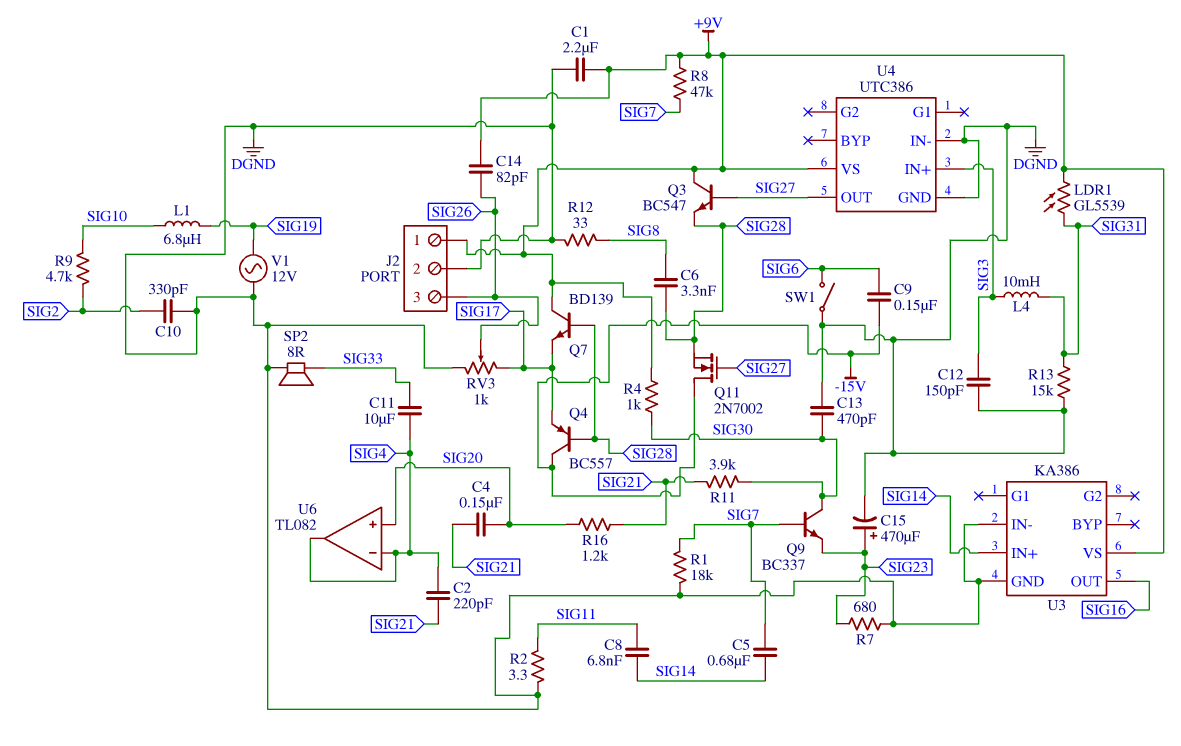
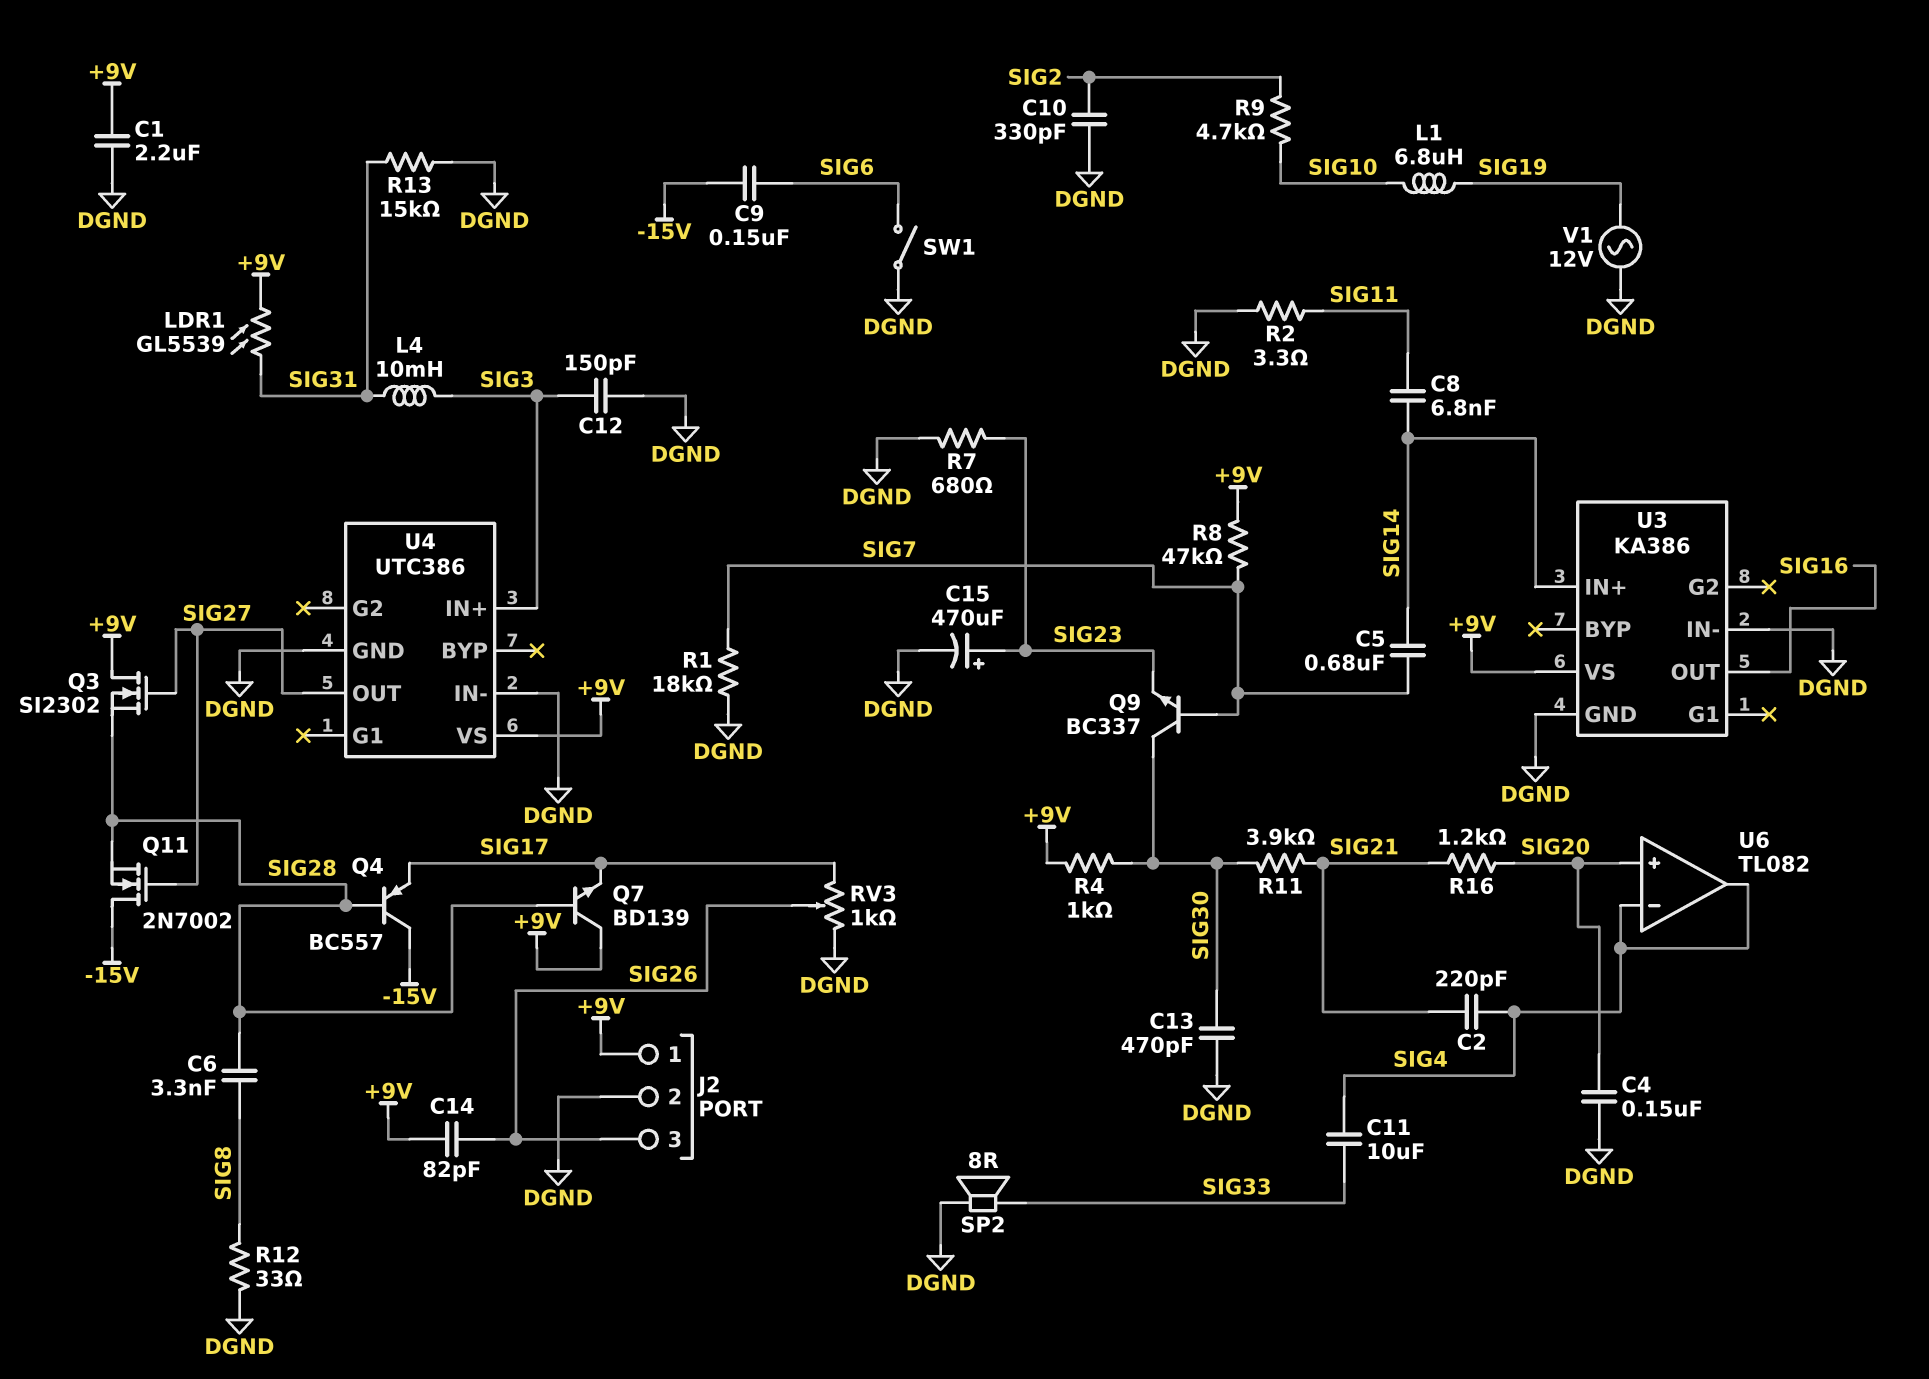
C4: 150nF (SIG20, SIG21) -> 150nF (DGND, SIG20)
Q3: NPN BC547 (B SIG27, C +9V, E SIG28) -> NMOS SI2302 (G SIG27, D +9V, S SIG28)

